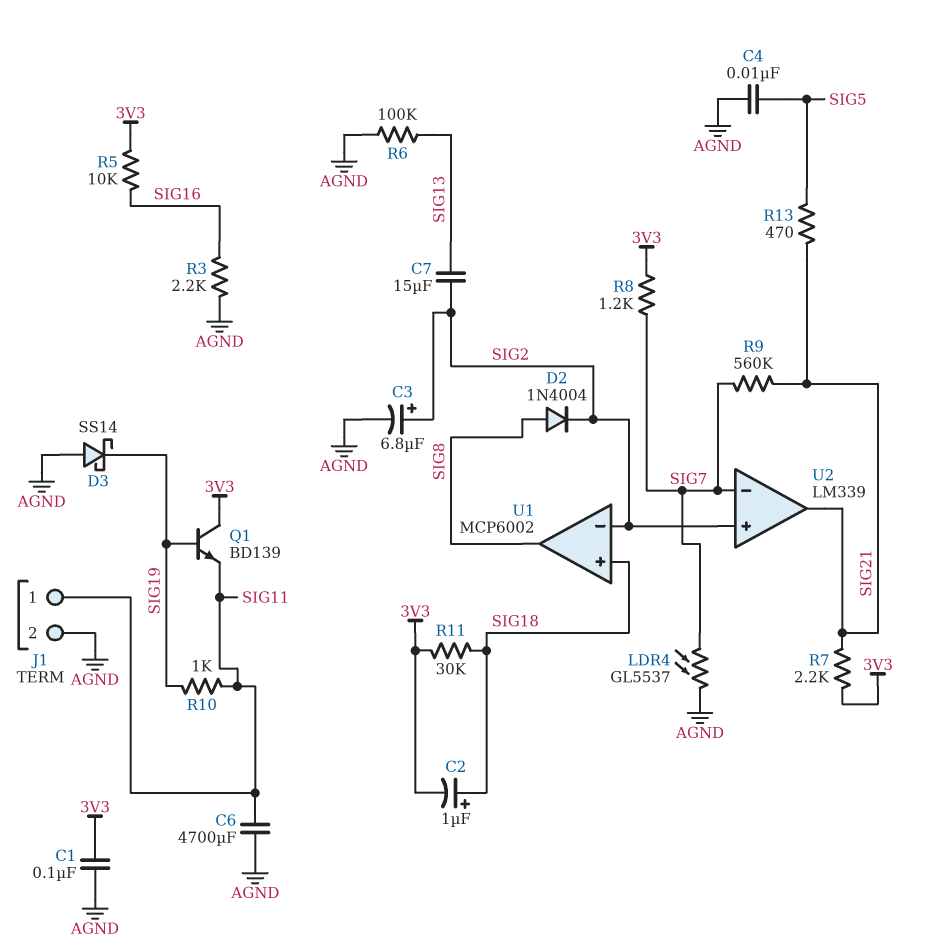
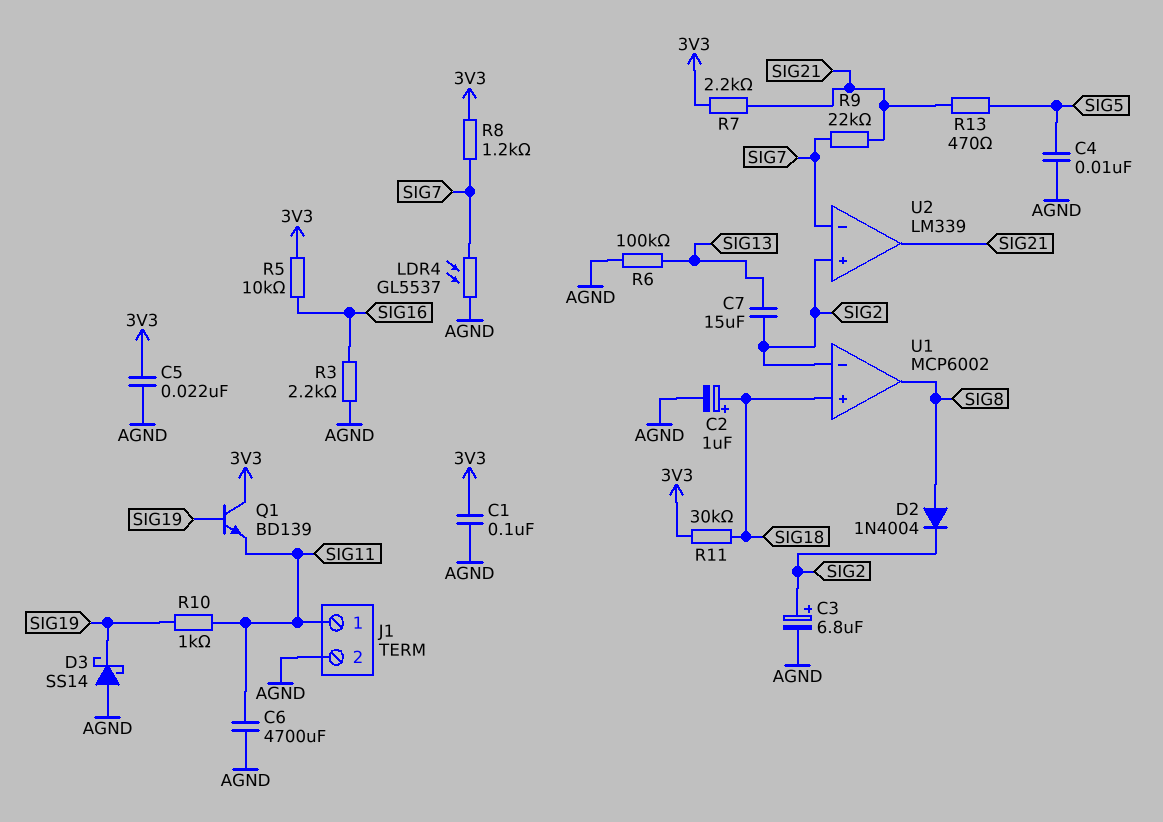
C2: 1uF (plus SIG18, minus 3V3) -> 1uF (plus SIG18, minus AGND)
C5: none -> 22nF (3V3, AGND)
R9: 560k (SIG7, SIG21) -> 22k (SIG7, SIG21)

